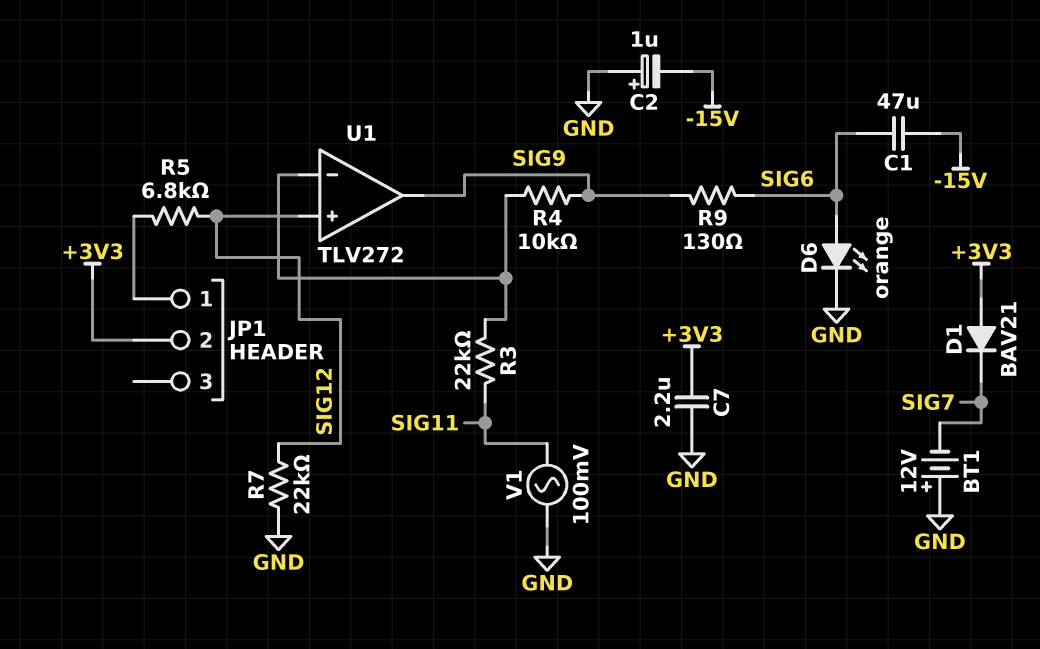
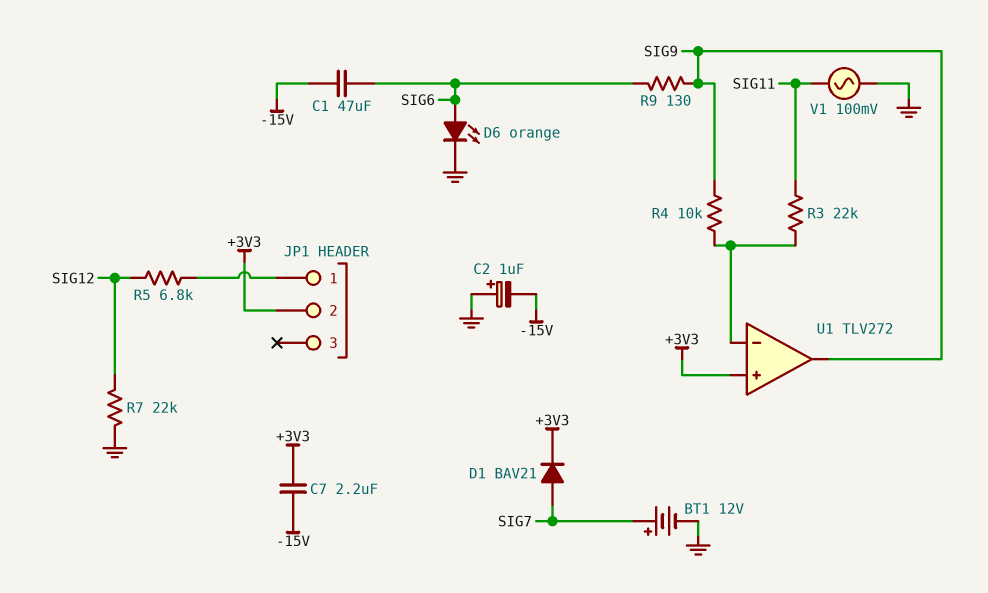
BT1: 12V (plus GND, minus SIG7) -> 12V (plus SIG7, minus GND)
C7: 2.2uF (+3V3, GND) -> 2.2uF (+3V3, -15V)
D1: diode BAV21 (A +3V3, K SIG7) -> diode BAV21 (A SIG7, K +3V3)
U1 pin in+: SIG12 -> +3V3

